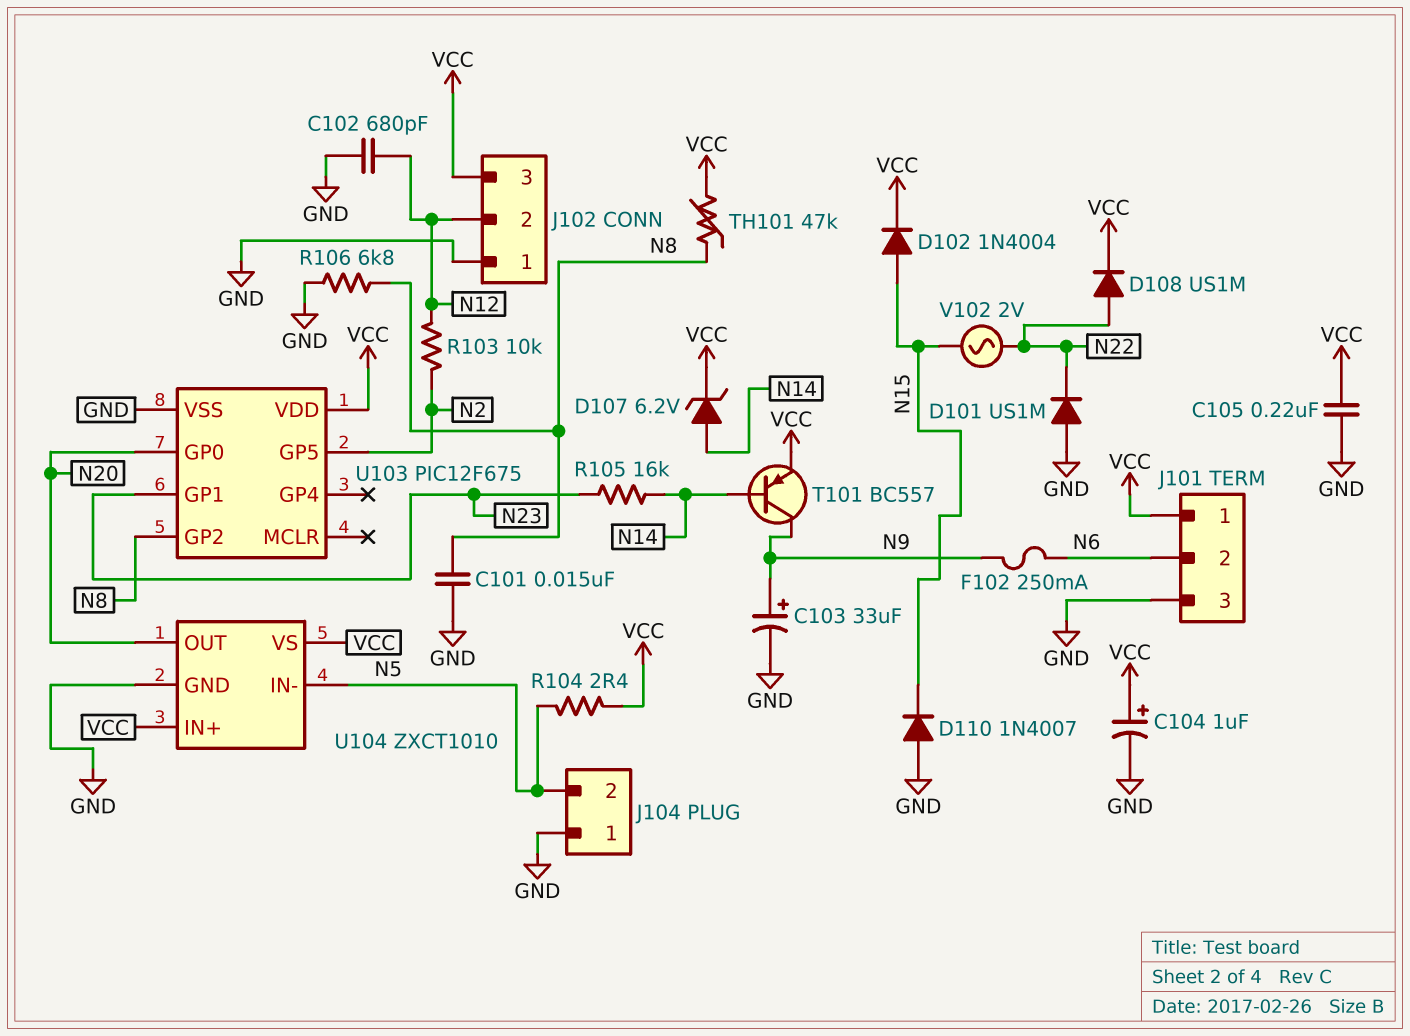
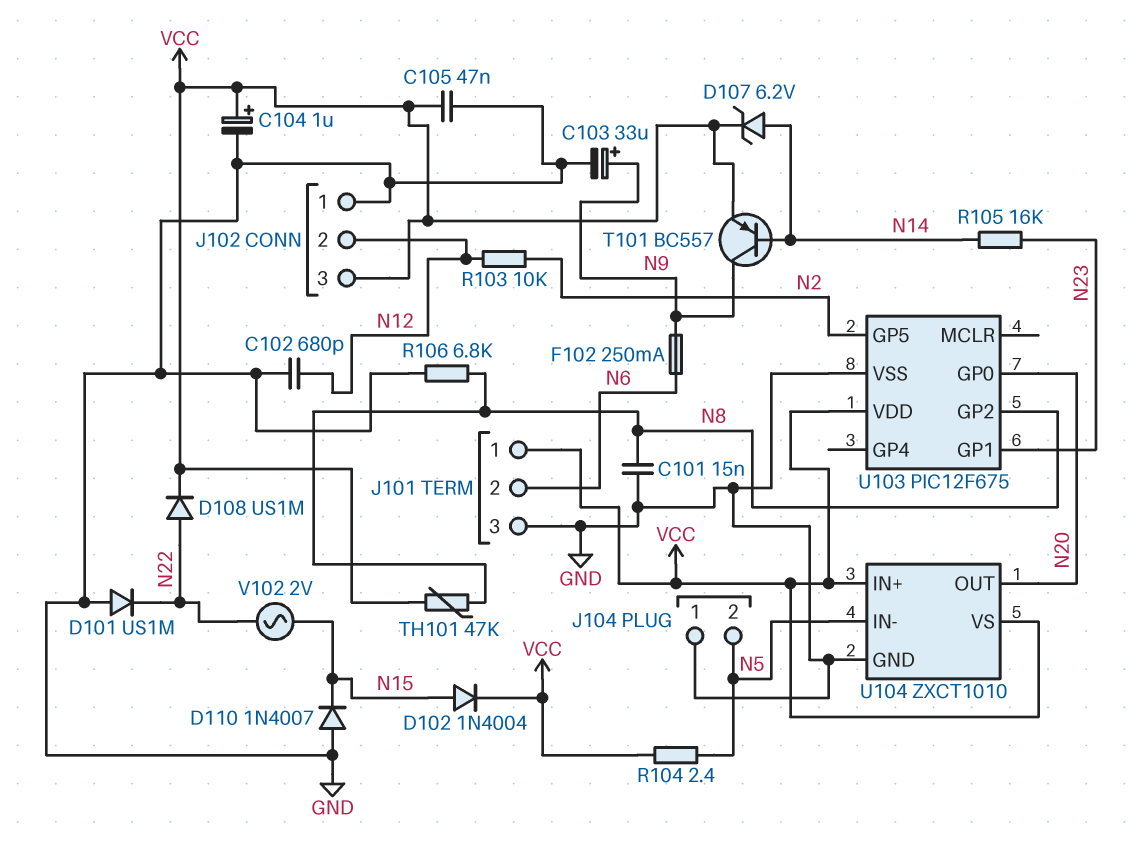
C105: 220nF (GND, VCC) -> 47nF (GND, VCC)

